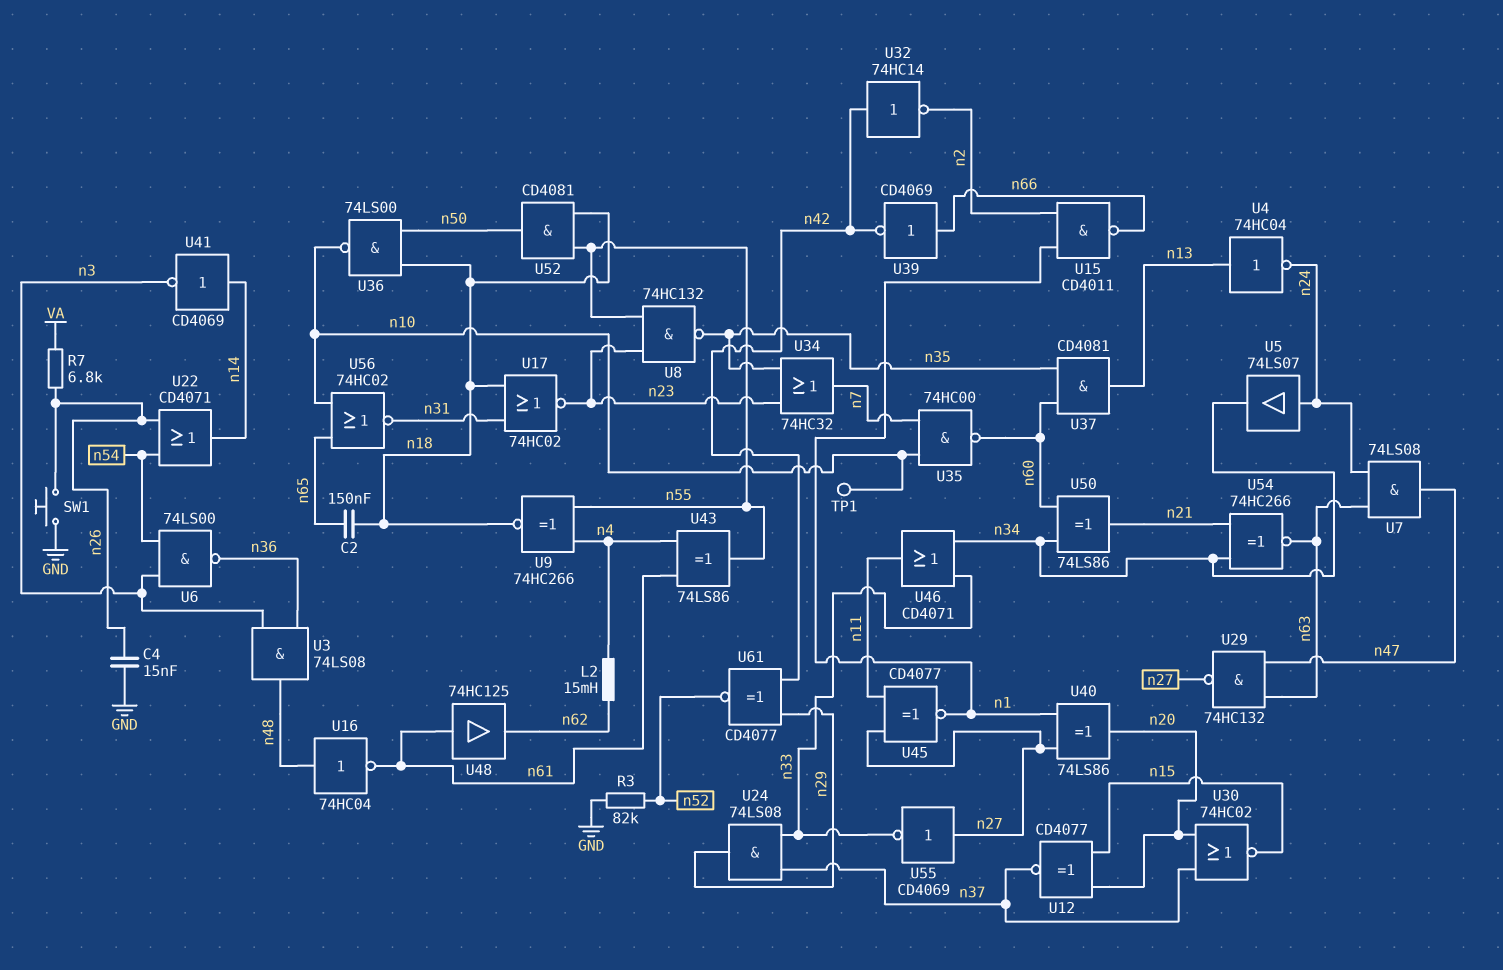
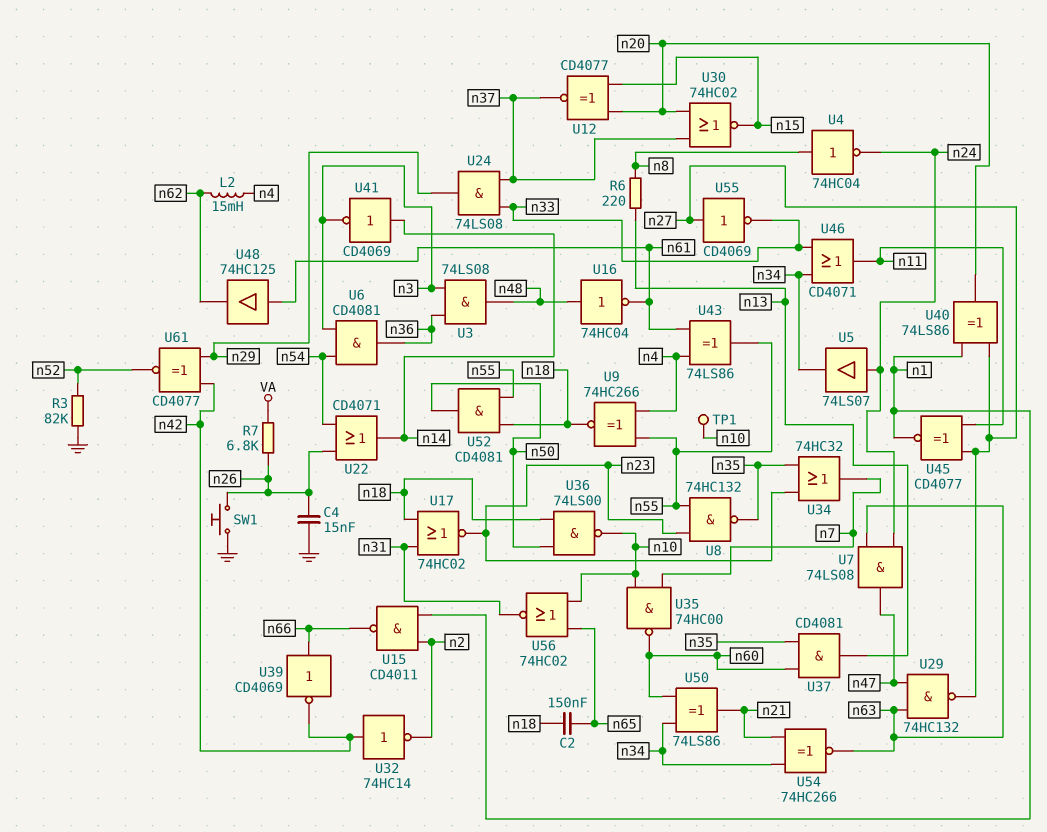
R6: none -> 220 (n8, n13)
U4: NOT 74HC04 (in n13, out n24) -> NOT 74HC04 (in n8, out n24)
U6: NAND 74LS00 (in n3, in n54, out n36) -> AND CD4081 (in n3, in n54, out n36)

